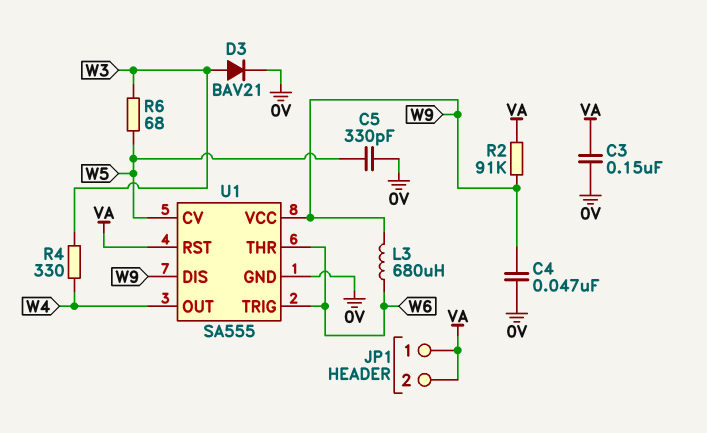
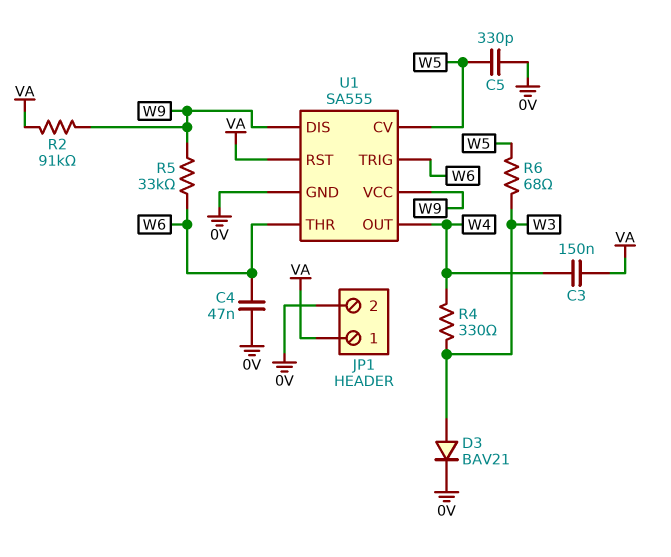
C3: 150nF (0V, VA) -> 150nF (VA, W4)
C4: 47nF (0V, W9) -> 47nF (0V, W6)
JP1 pin 2: VA -> 0V
L3: 680uH (W6, W9) -> none
R5: none -> 33k (W6, W9)

